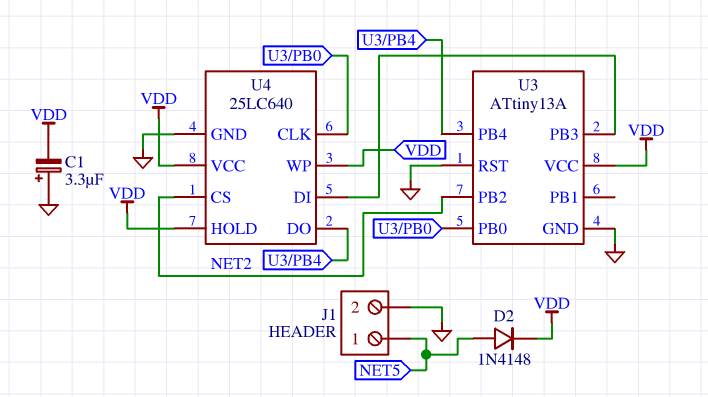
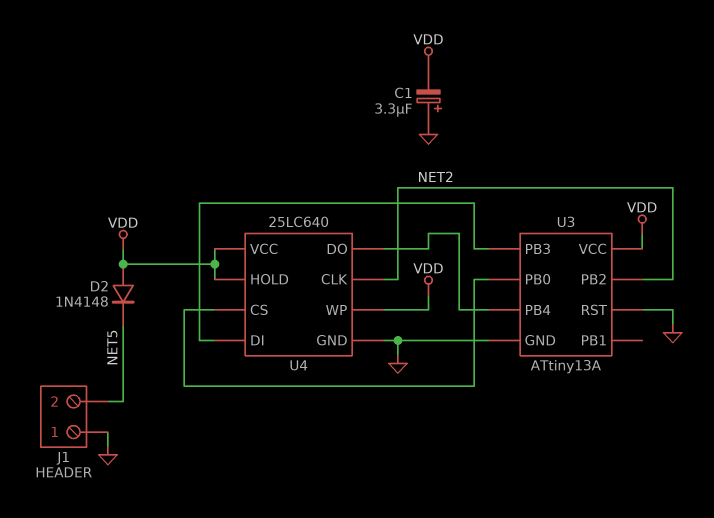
D2: diode 1N4148 (A NET5, K VDD) -> diode 1N4148 (A VDD, K NET5)
J1 pin 1: NET5 -> GND
J1 pin 2: GND -> NET5
U4 pin CLK: U3/PB0 -> NET2
U4 pin CS: NET2 -> U3/PB0

